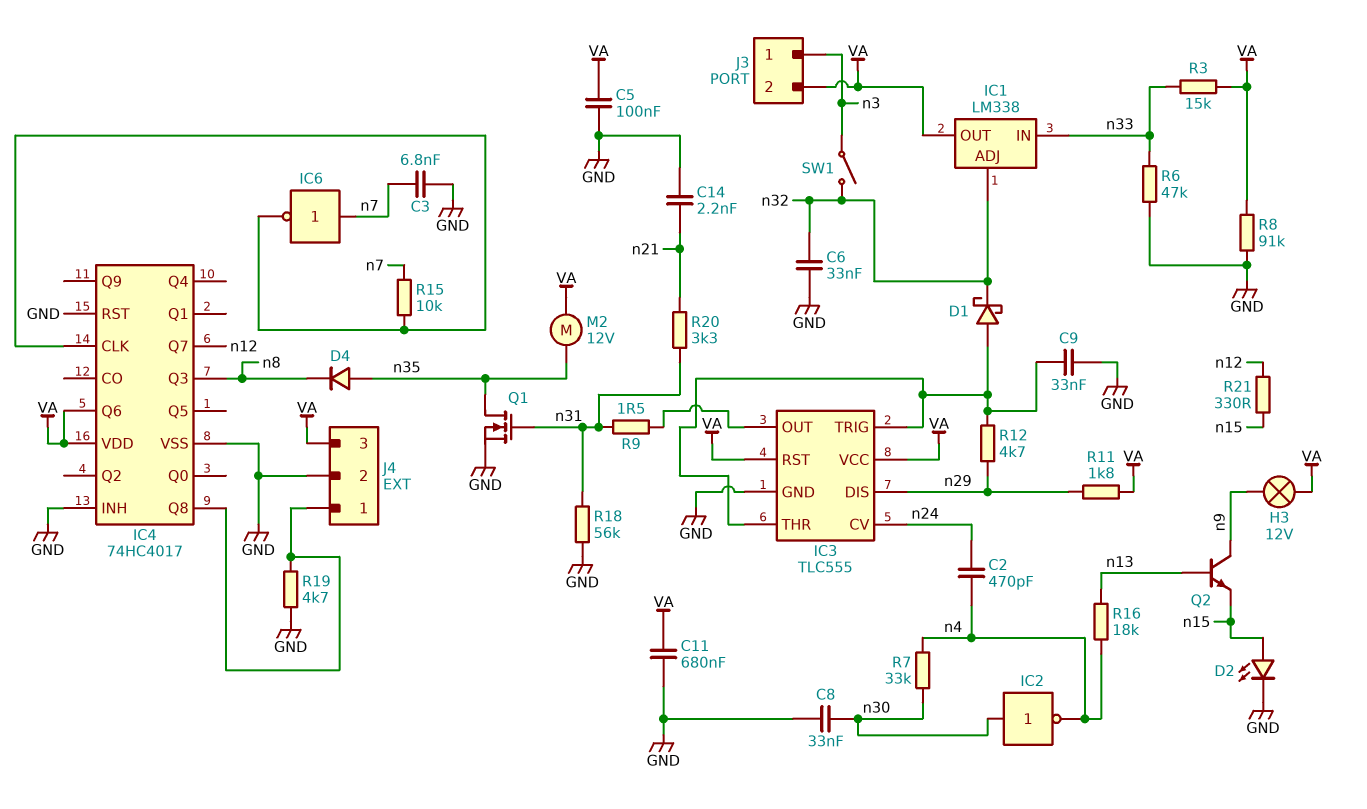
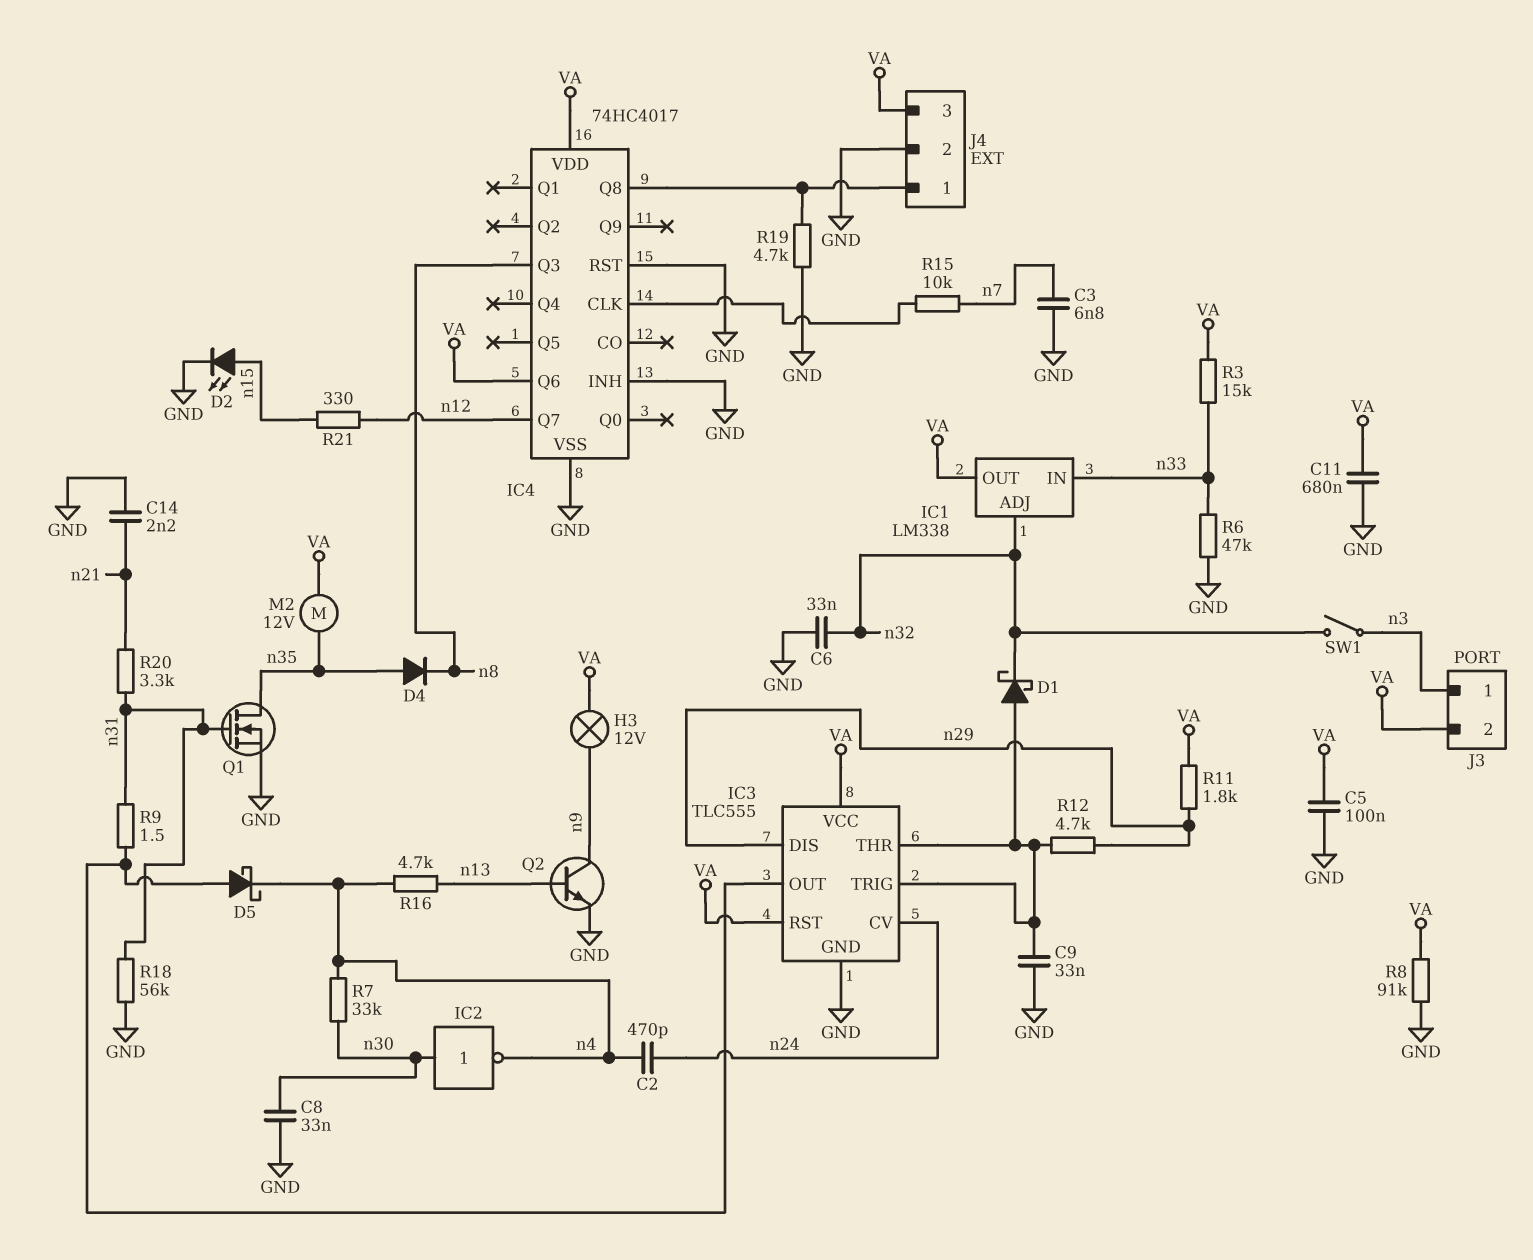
D5: none -> schottky (A IC3/OUT, K n4)
IC6: NOT (in n7, out IC4/CLK) -> none
Q2: NPN (B n13, C n9, E n15) -> NPN (B n13, C n9, E GND)
R16: 18k (n4, n13) -> 4.7k (n4, n13)

